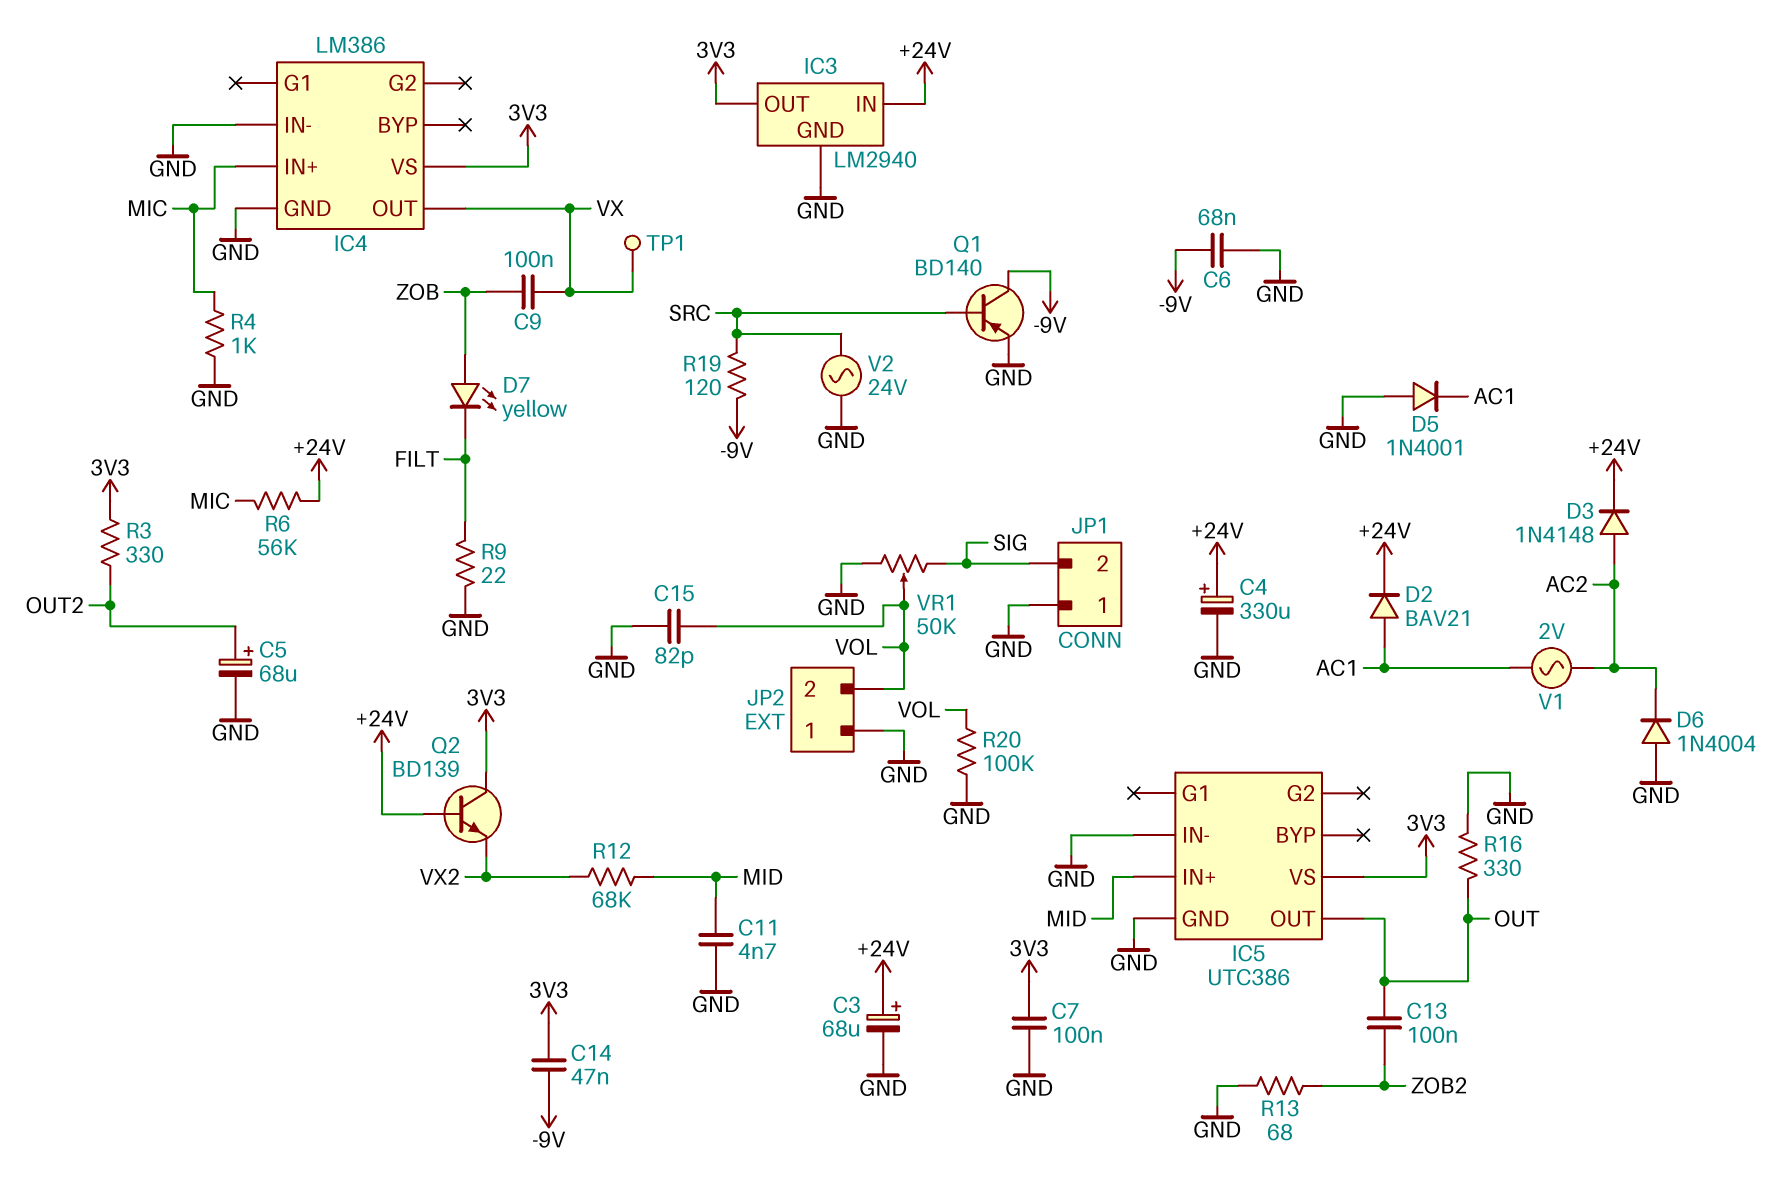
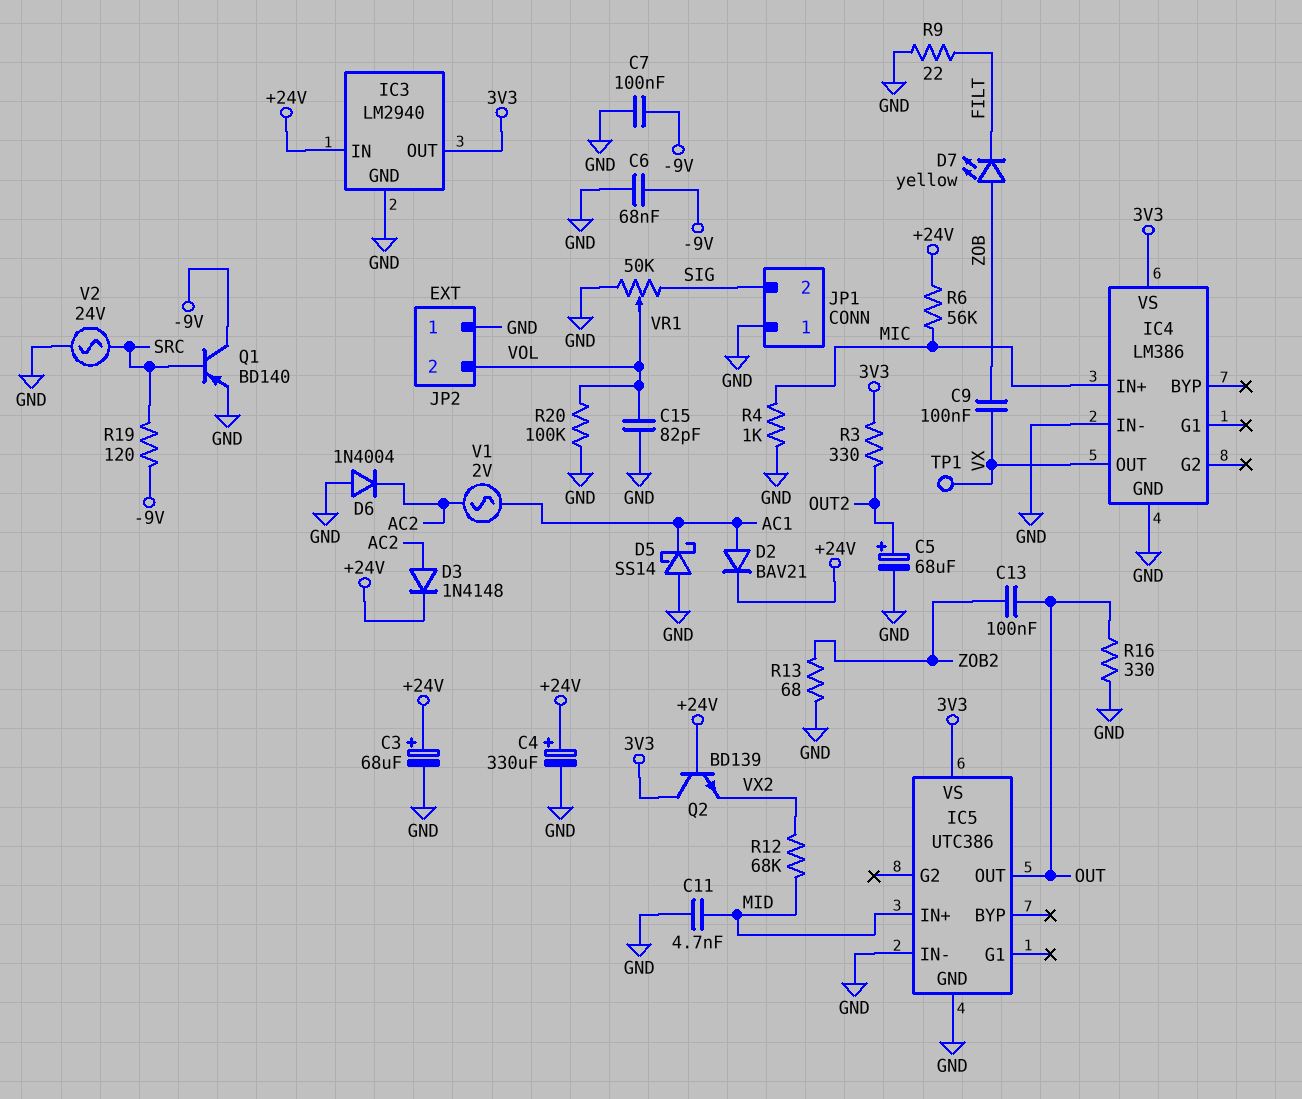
C7: 100nF (3V3, GND) -> 100nF (-9V, GND)
C14: 47nF (-9V, 3V3) -> none
D5: diode 1N4001 (A GND, K AC1) -> schottky SS14 (A GND, K AC1)

